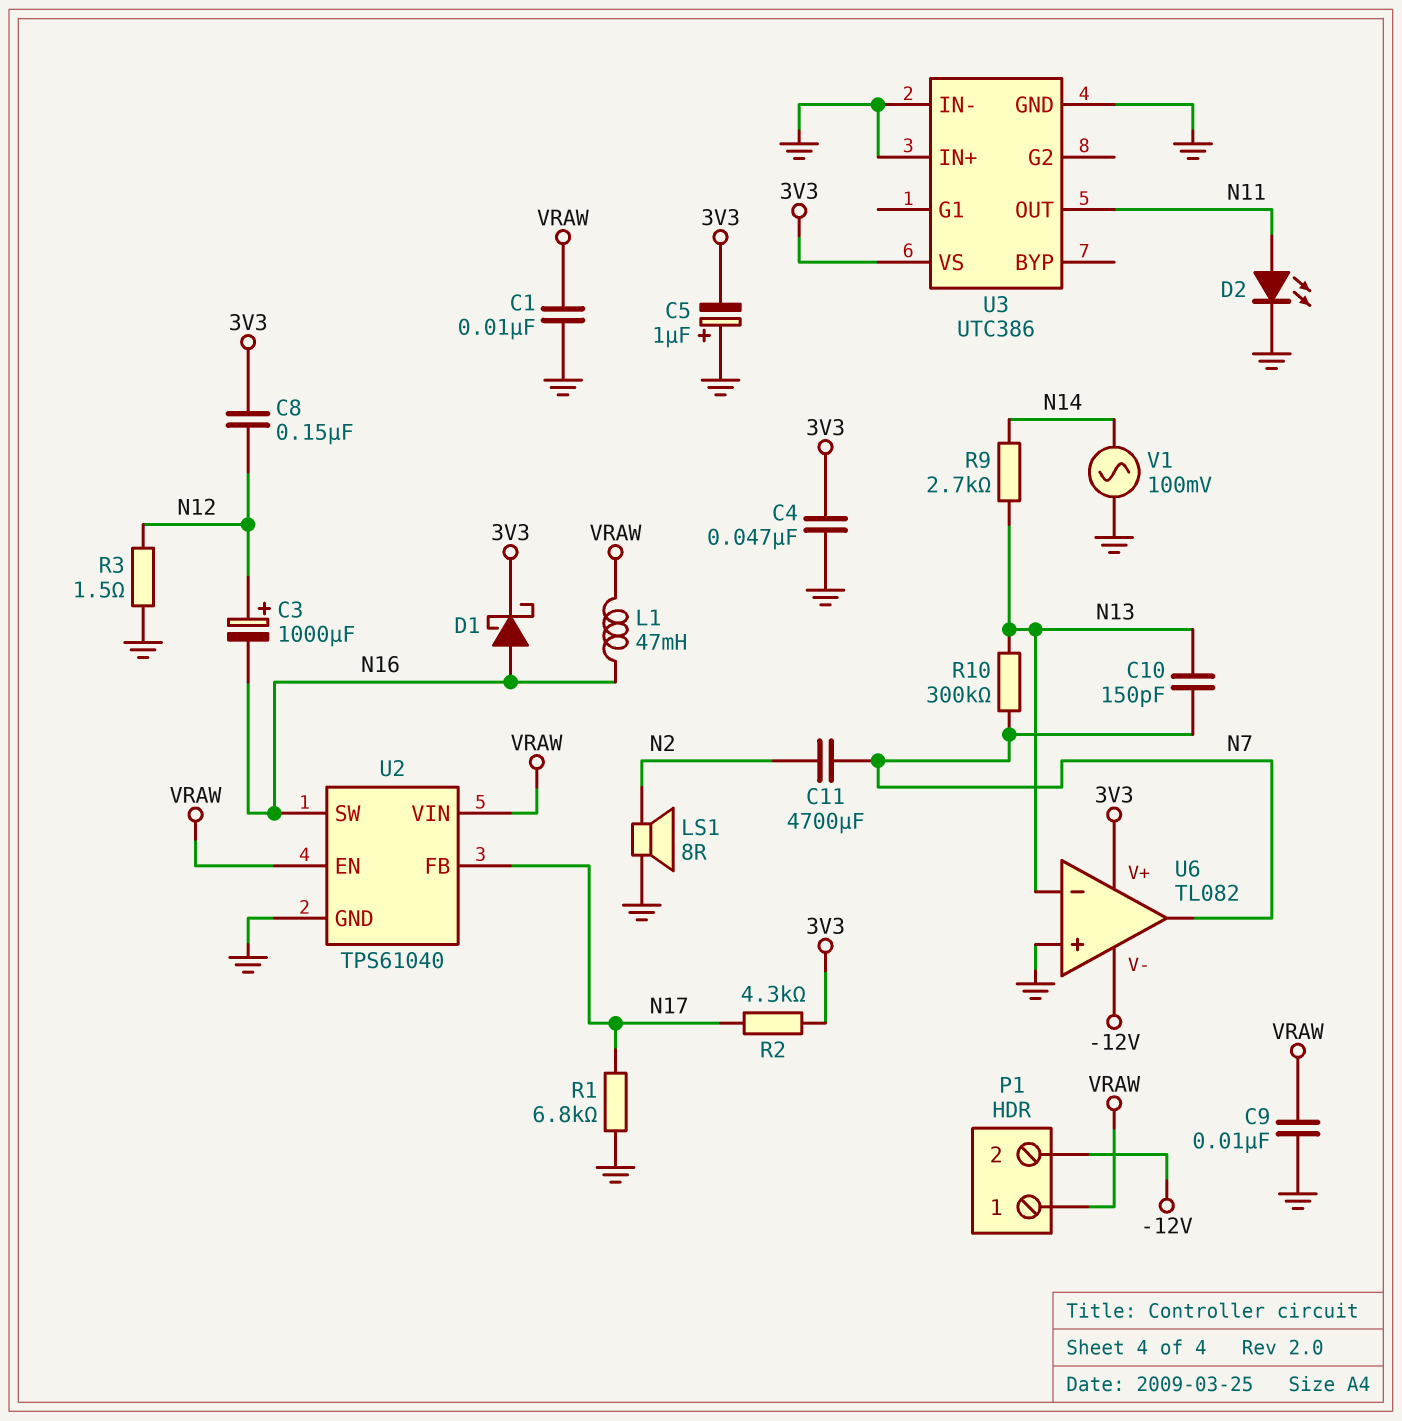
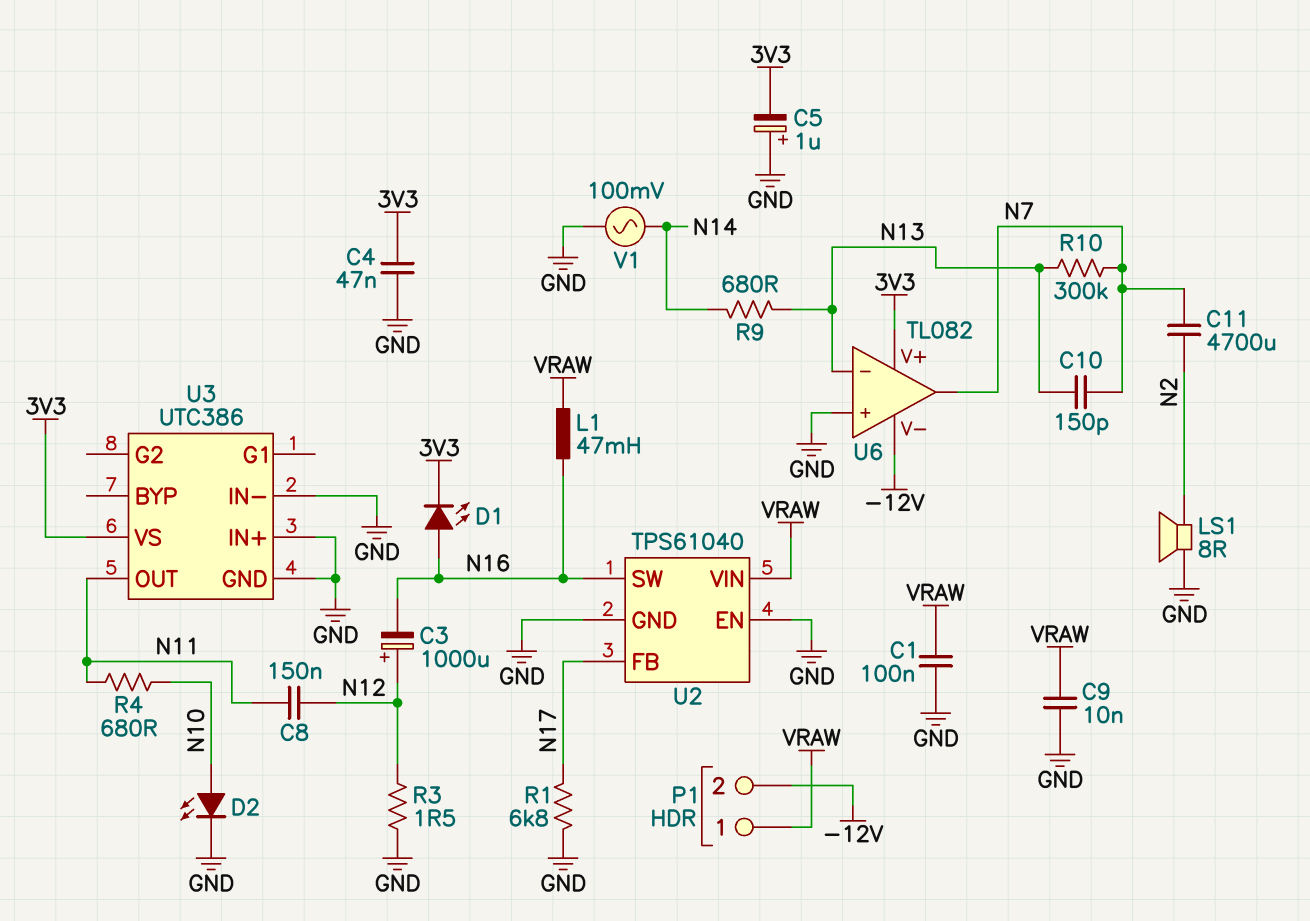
C1: 10nF (GND, VRAW) -> 100nF (GND, VRAW)
C8: 150nF (3V3, N12) -> 150nF (N11, N12)
D1: schottky (A N16, K 3V3) -> LED (A N16, K 3V3)
D2: LED (A N11, K GND) -> LED (A N10, K GND)
R2: 4.3k (3V3, N17) -> none
R4: none -> 680 (N10, N11)
R9: 2.7k (N13, N14) -> 680 (N13, N14)
U2 pin EN: VRAW -> GND

